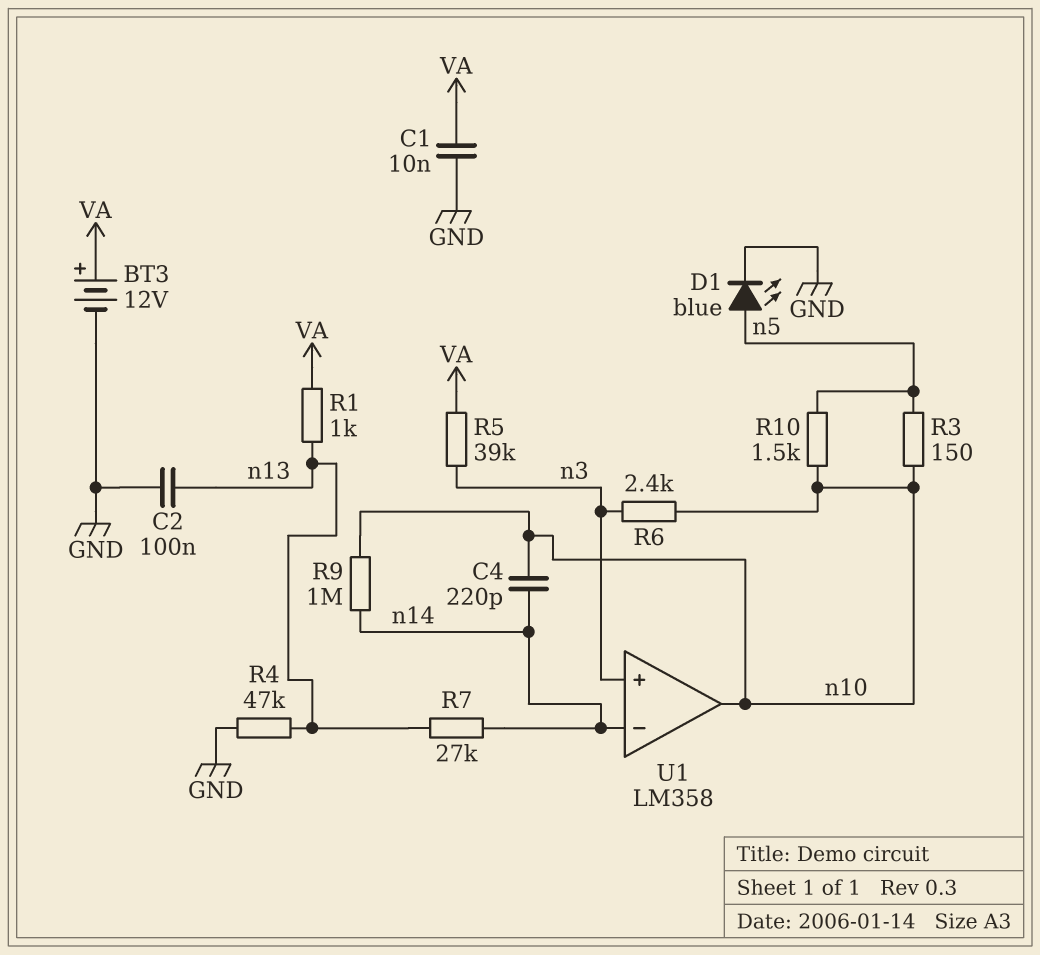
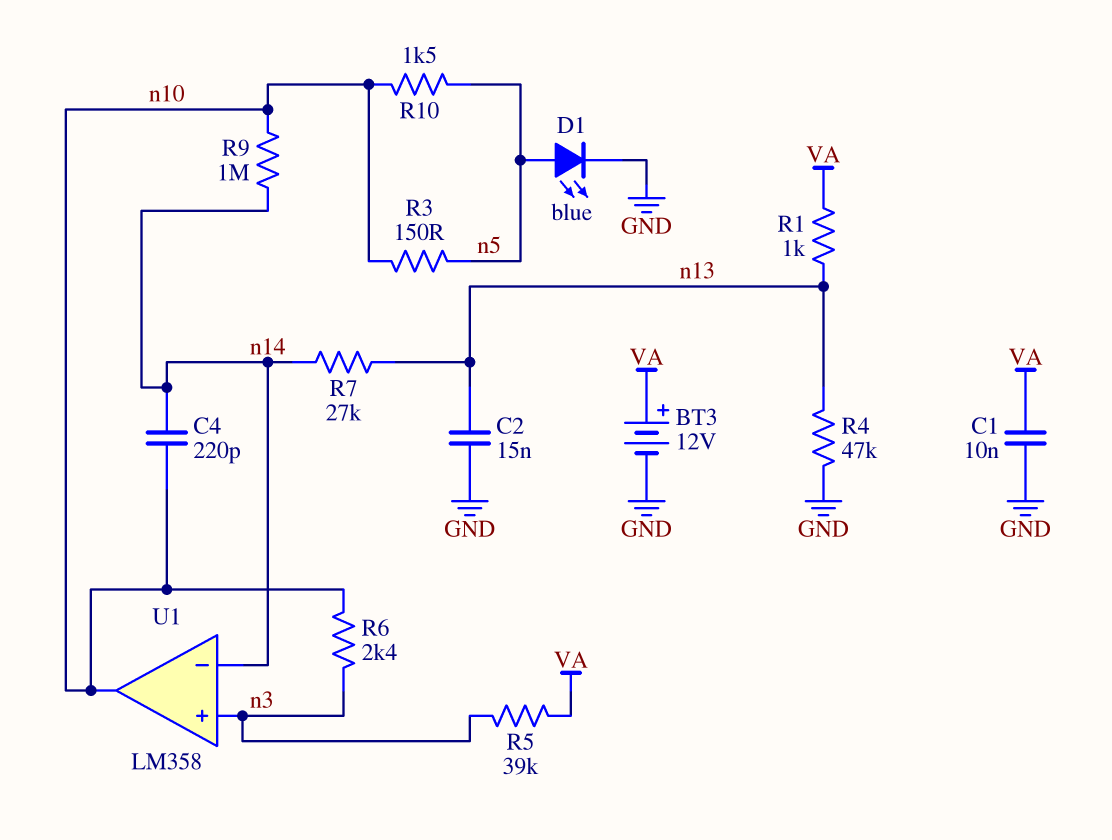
C2: 100nF (GND, n13) -> 15nF (GND, n13)

